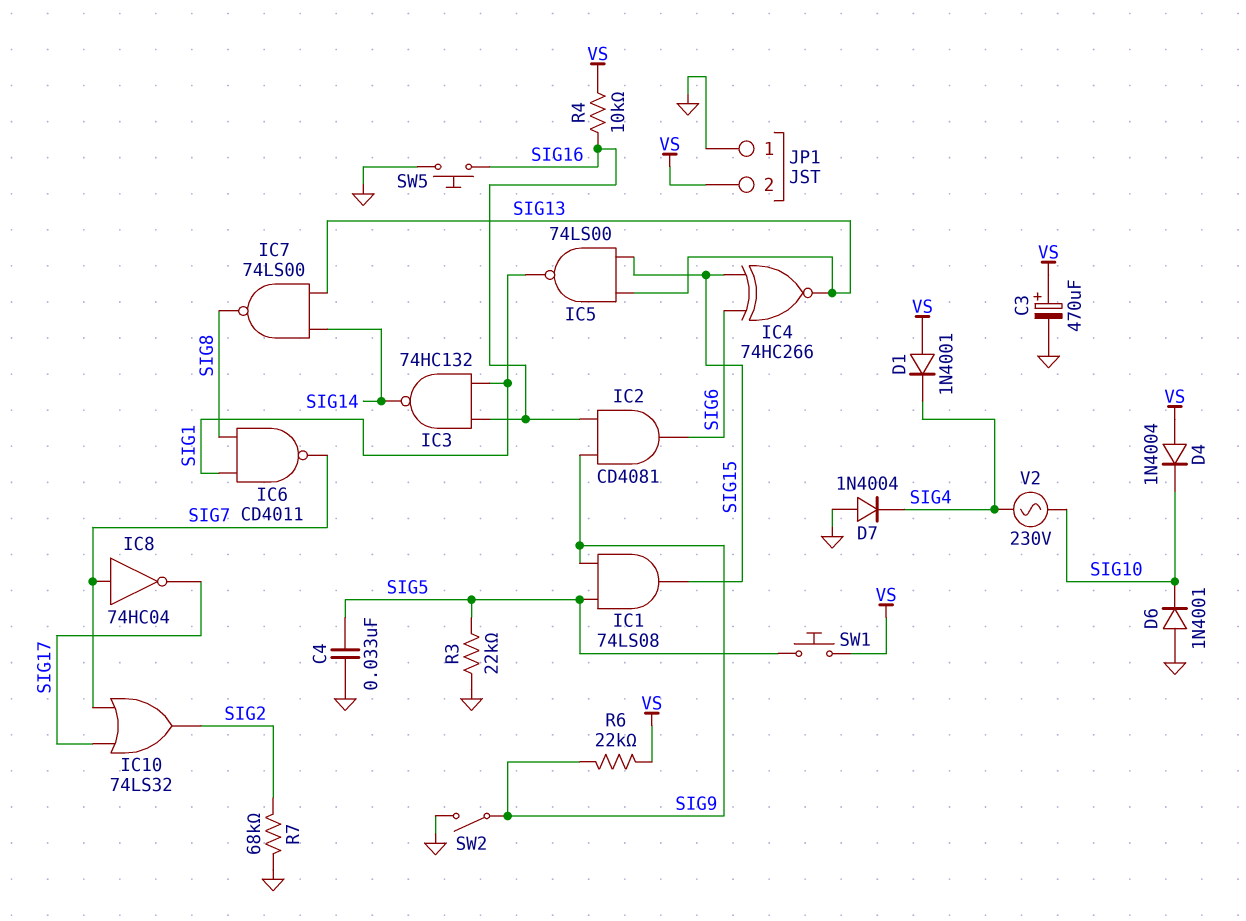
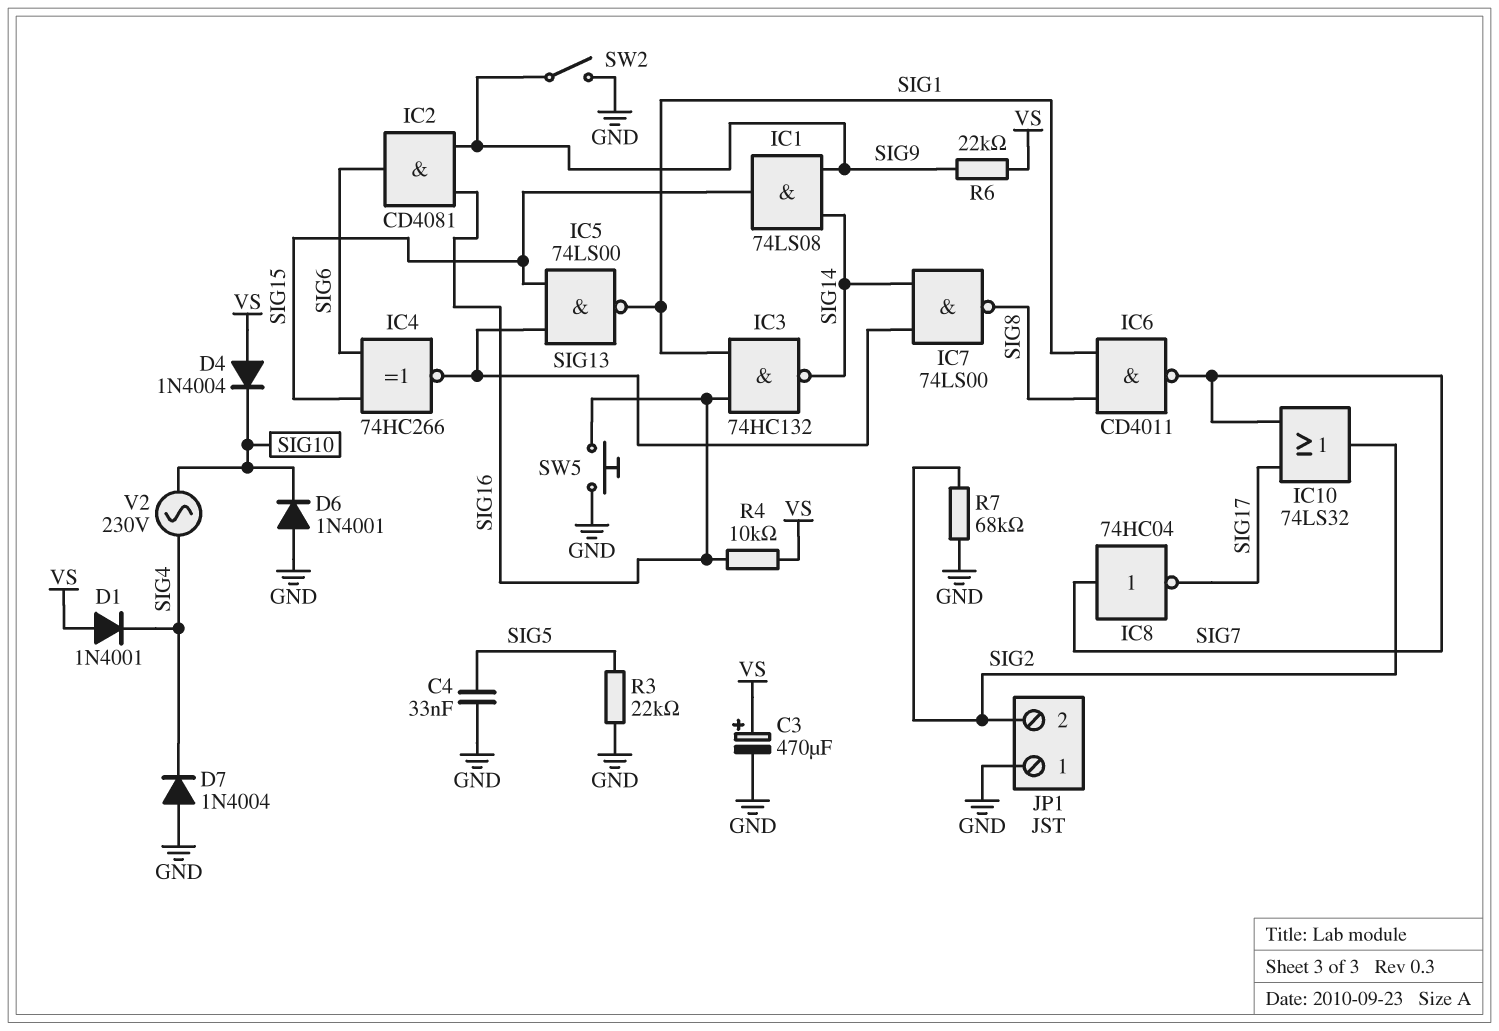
IC1: AND 74LS08 (in SIG5, in SIG9, out SIG15) -> AND 74LS08 (in SIG9, in SIG14, out SIG15)
JP1 pin 2: VS -> SIG2
SW1: button (SIG5, VS) -> none

